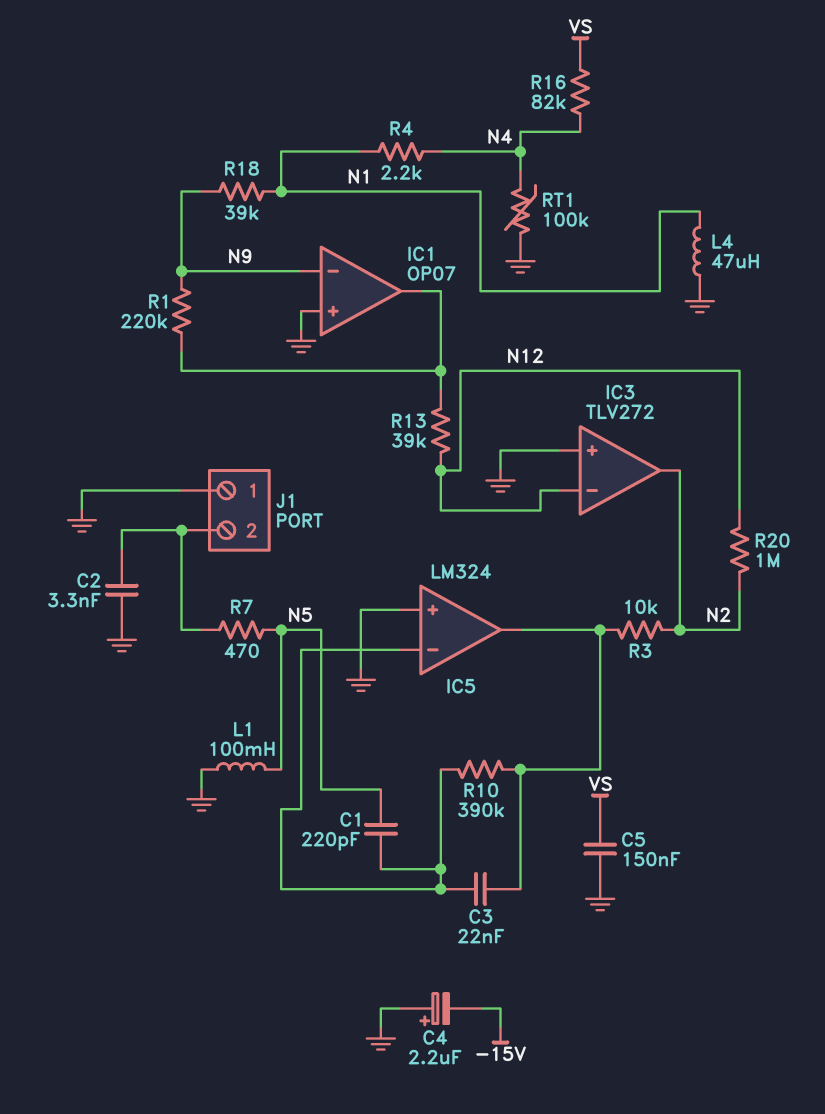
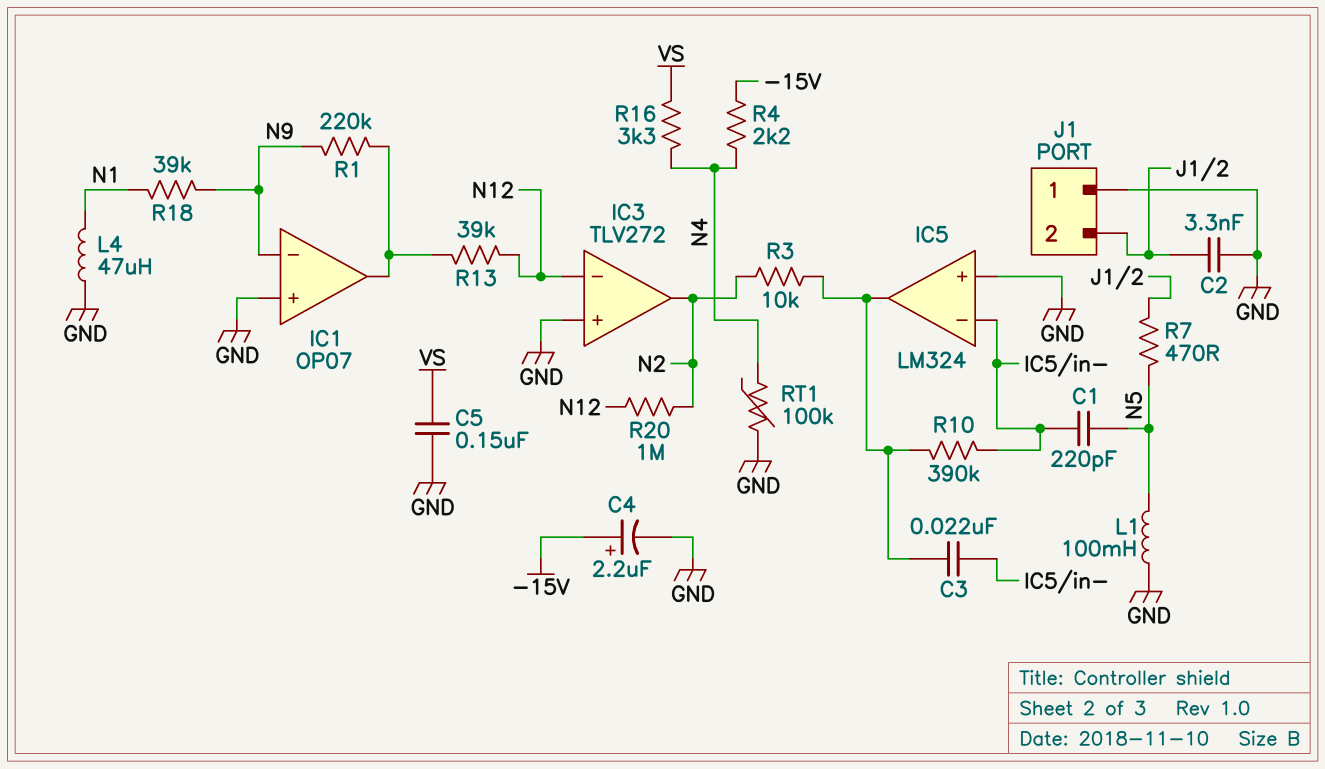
C4: 2.2uF (plus GND, minus -15V) -> 2.2uF (plus -15V, minus GND)
R4: 2.2k (N1, N4) -> 2.2k (-15V, N4)
R16: 82k (N4, VS) -> 3.3k (N4, VS)

